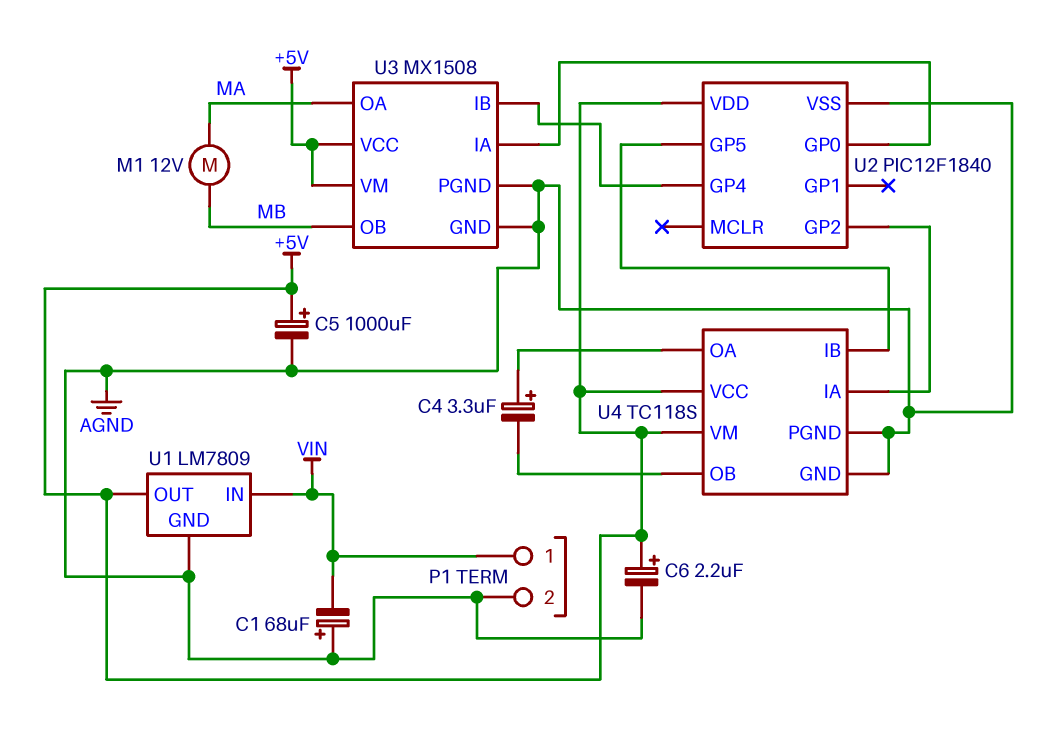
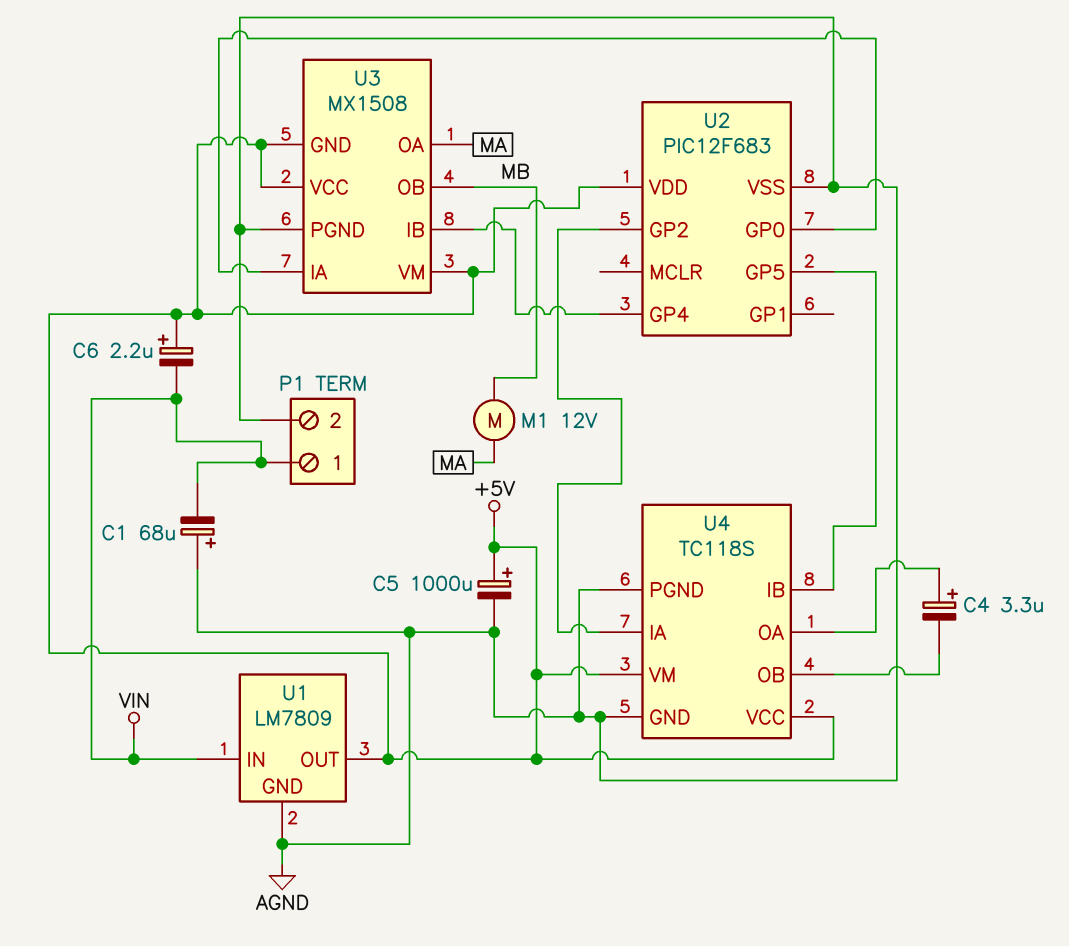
C6: 2.2uF (plus +5V, minus AGND) -> 2.2uF (plus +5V, minus VIN)
U2: PIC12F1840 -> PIC12F683
U3 pin GND: AGND -> +5V

